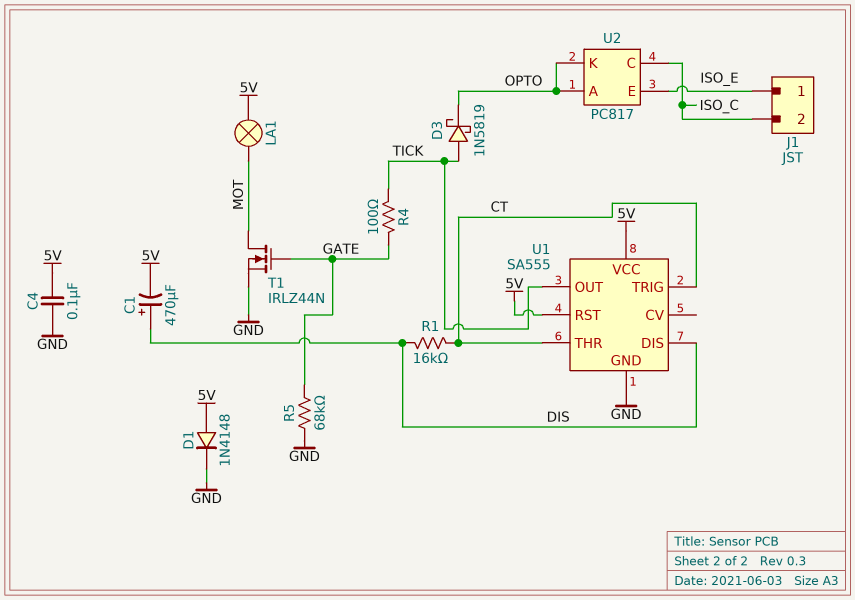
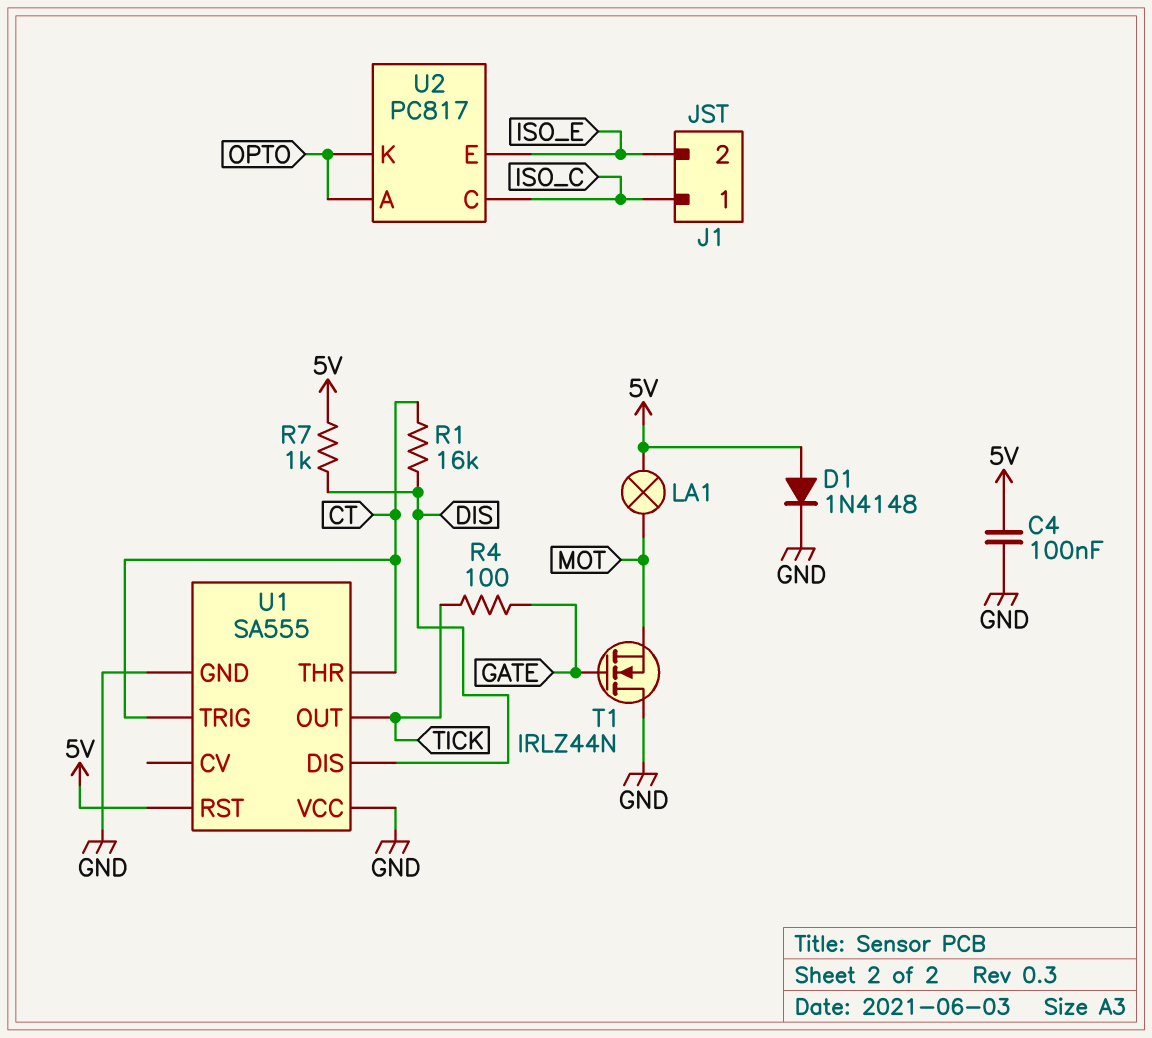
C1: 470uF (plus DIS, minus 5V) -> none
D3: schottky 1N5819 (A TICK, K OPTO) -> none
J1 pin 1: ISO_E -> ISO_C
J1 pin 2: ISO_C -> ISO_E
R5: 68k (GATE, GND) -> none
R7: none -> 1k (5V, DIS)
T1: NMOS IRLZ44N (G GATE, D MOT, S GND) -> NMOS IRLZ44N (G GATE, D GND, S MOT)
U1 pin VCC: 5V -> GND

